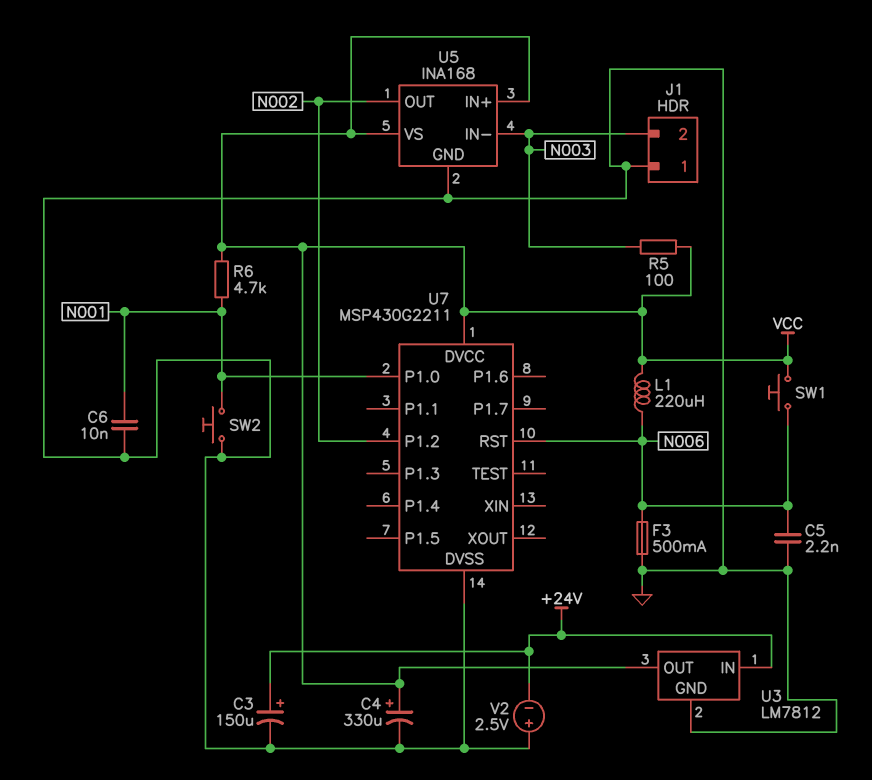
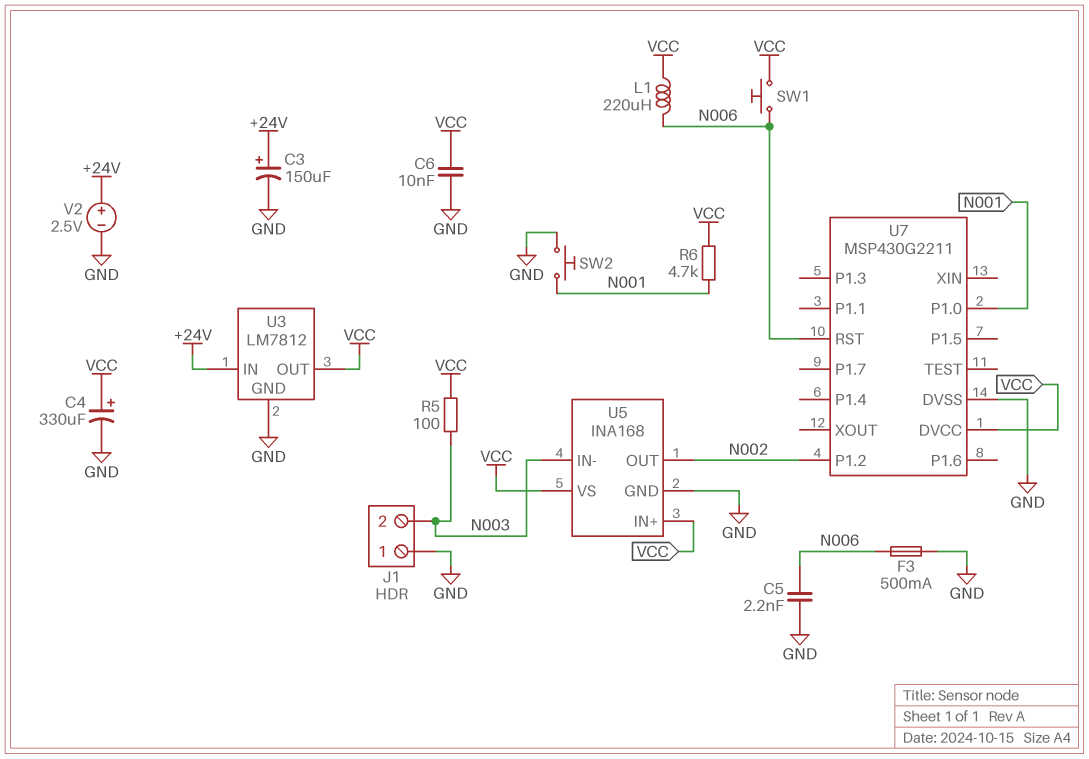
C6: 10nF (GND, N001) -> 10nF (GND, VCC)
V2: 2.5V (plus GND, minus +24V) -> 2.5V (plus +24V, minus GND)

